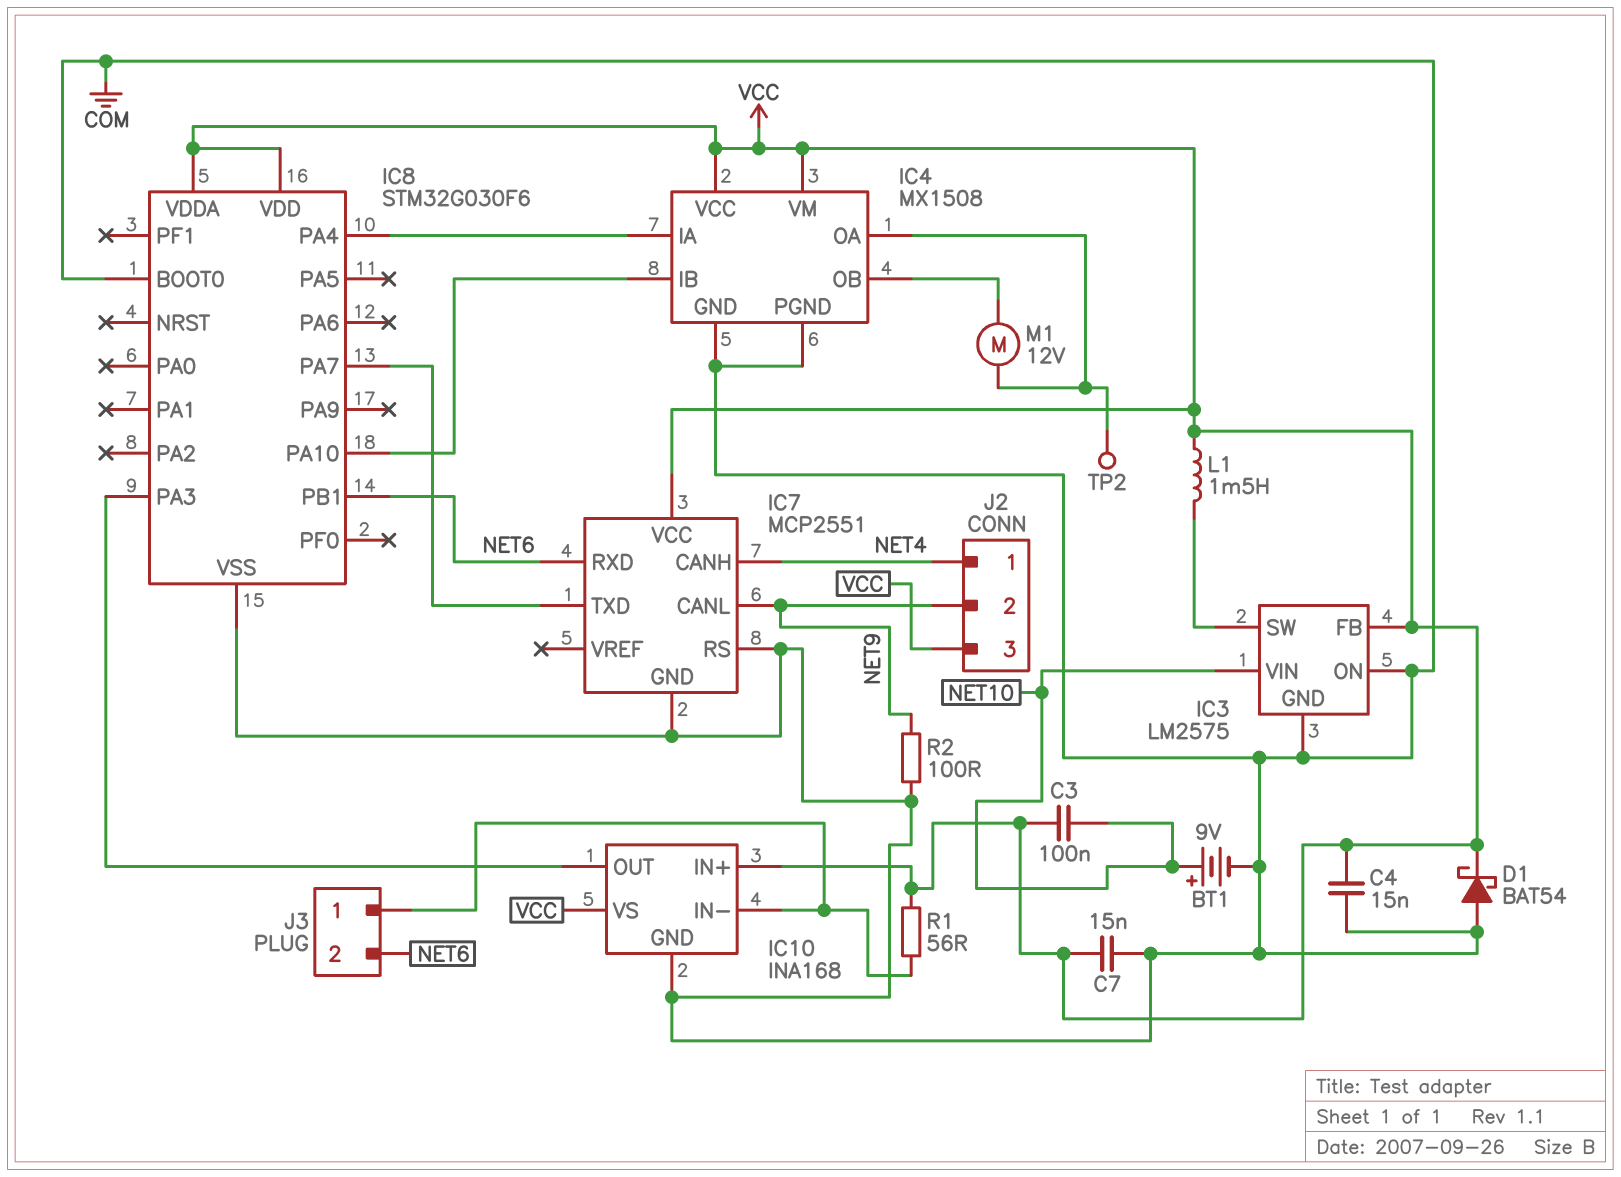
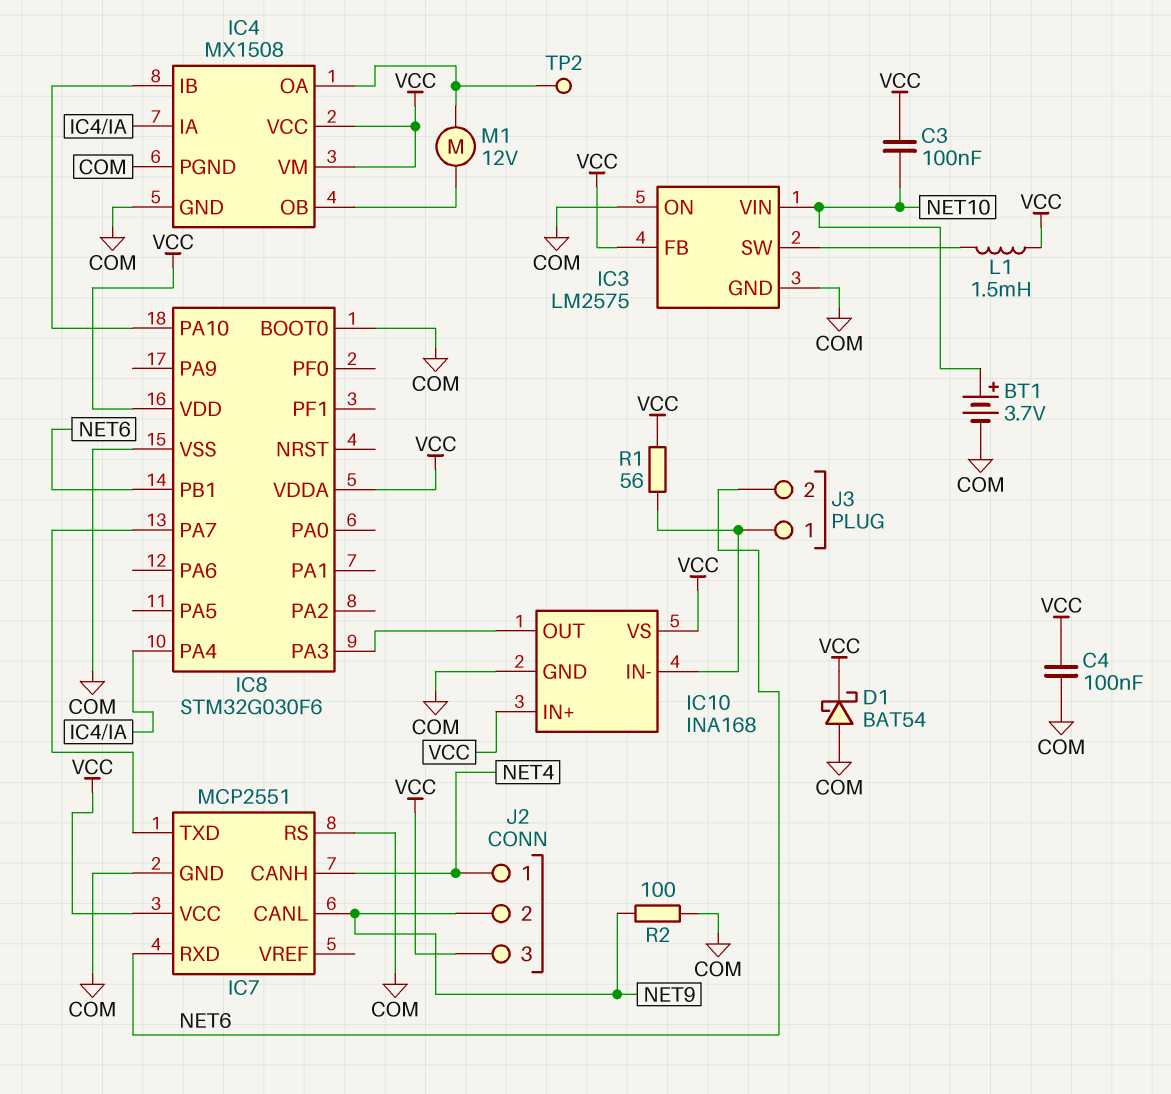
BT1: 9V (plus NET10, minus COM) -> 3.7V (plus NET10, minus COM)
C4: 15nF (COM, VCC) -> 100nF (COM, VCC)
C7: 15nF (COM, VCC) -> none

